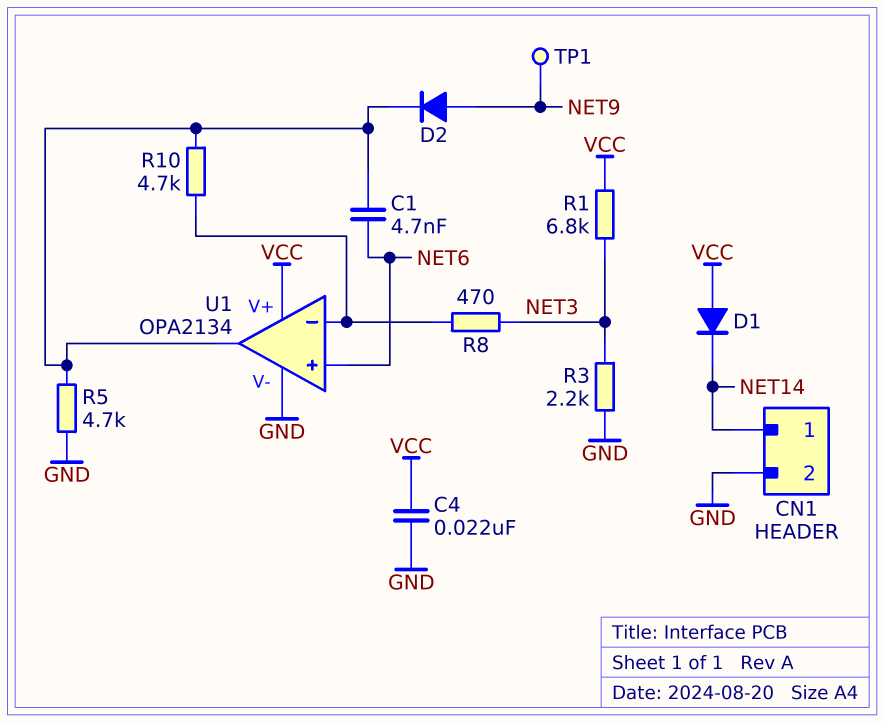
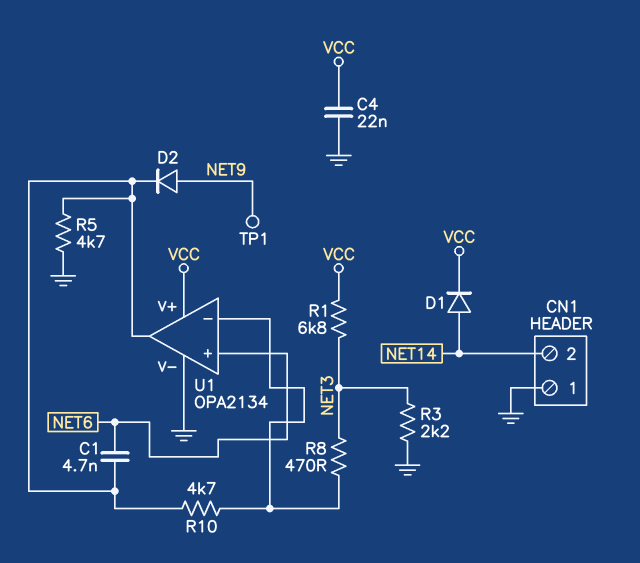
CN1 pin 1: NET14 -> GND
CN1 pin 2: GND -> NET14
D1: diode (A VCC, K NET14) -> diode (A NET14, K VCC)

